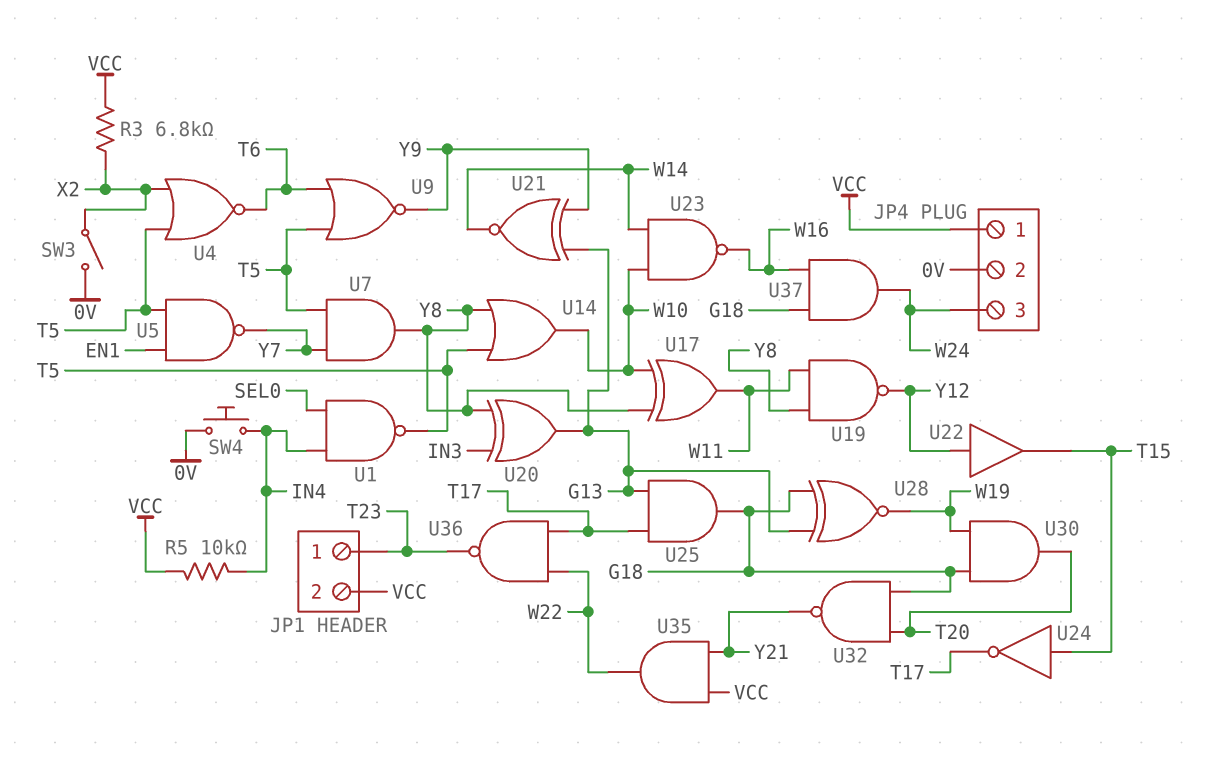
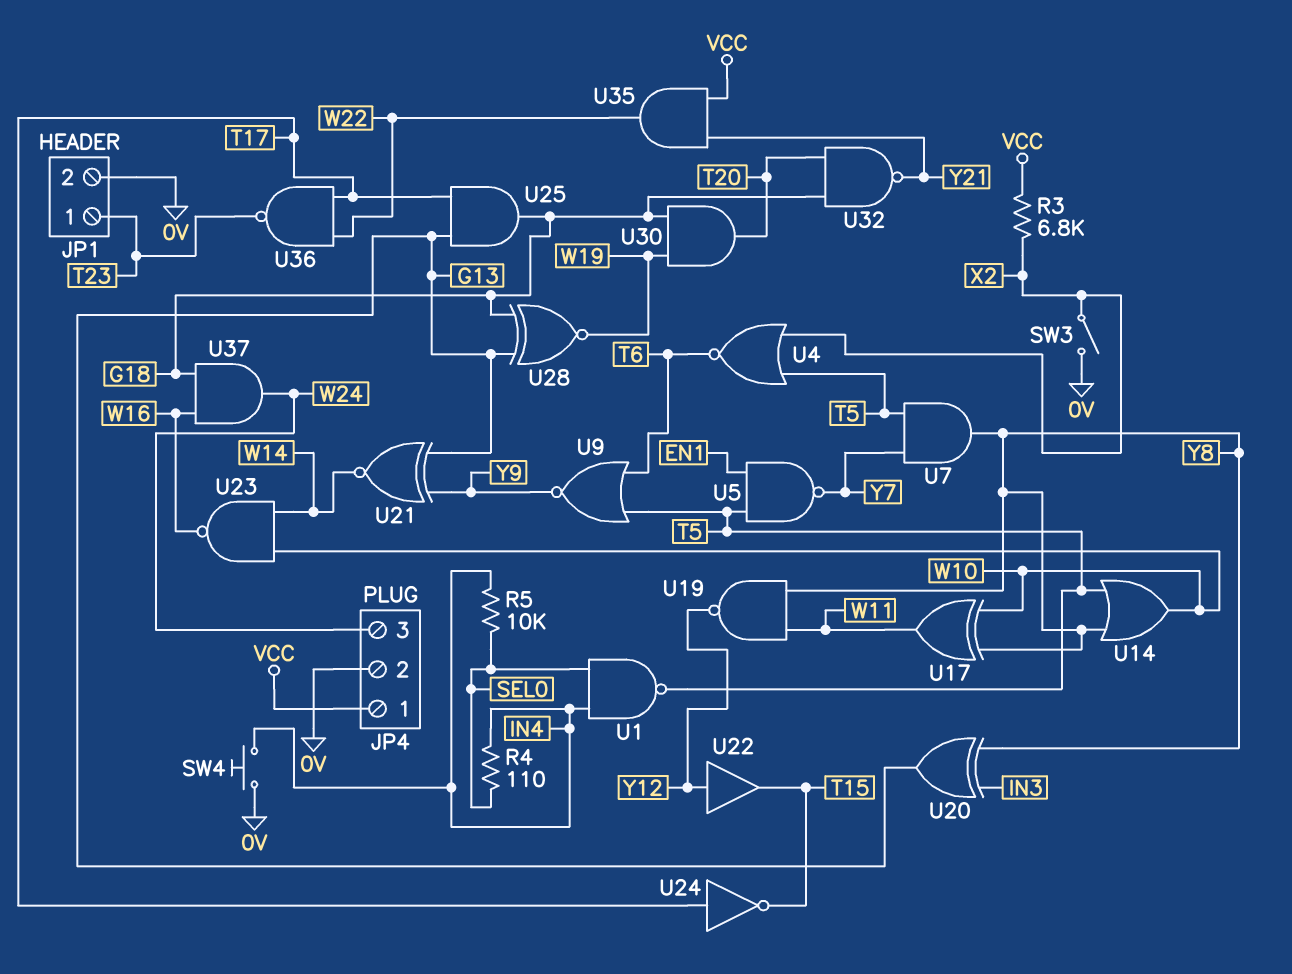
JP1 pin 2: VCC -> 0V
R4: none -> 110 (IN4, SEL0)
R5: 10k (IN4, VCC) -> 10k (IN4, SEL0)
U24: NOT (in T15, out T17) -> NOT (in T17, out T15)

